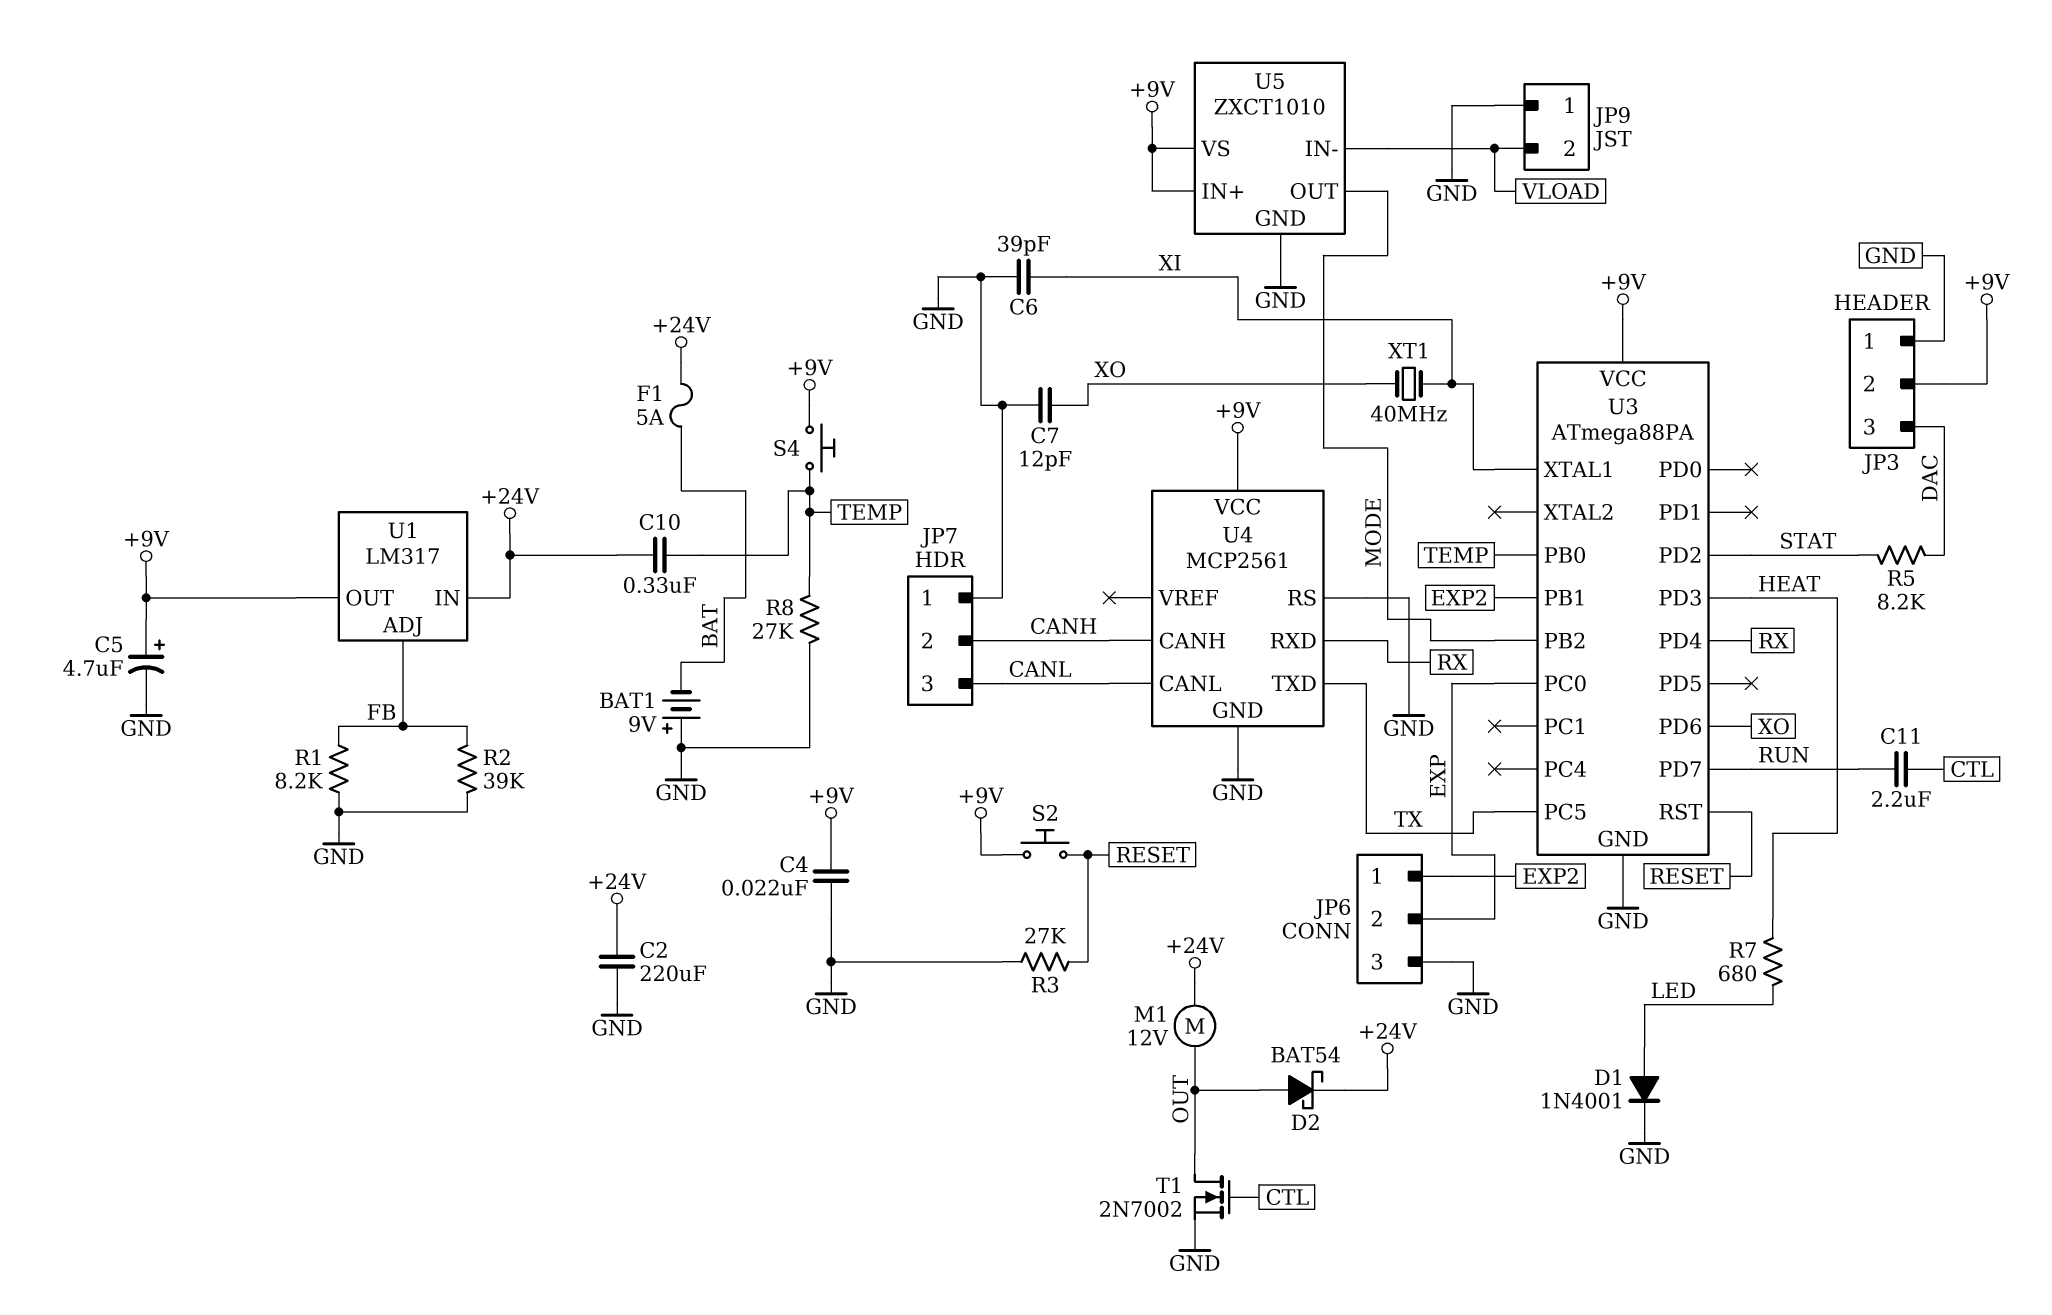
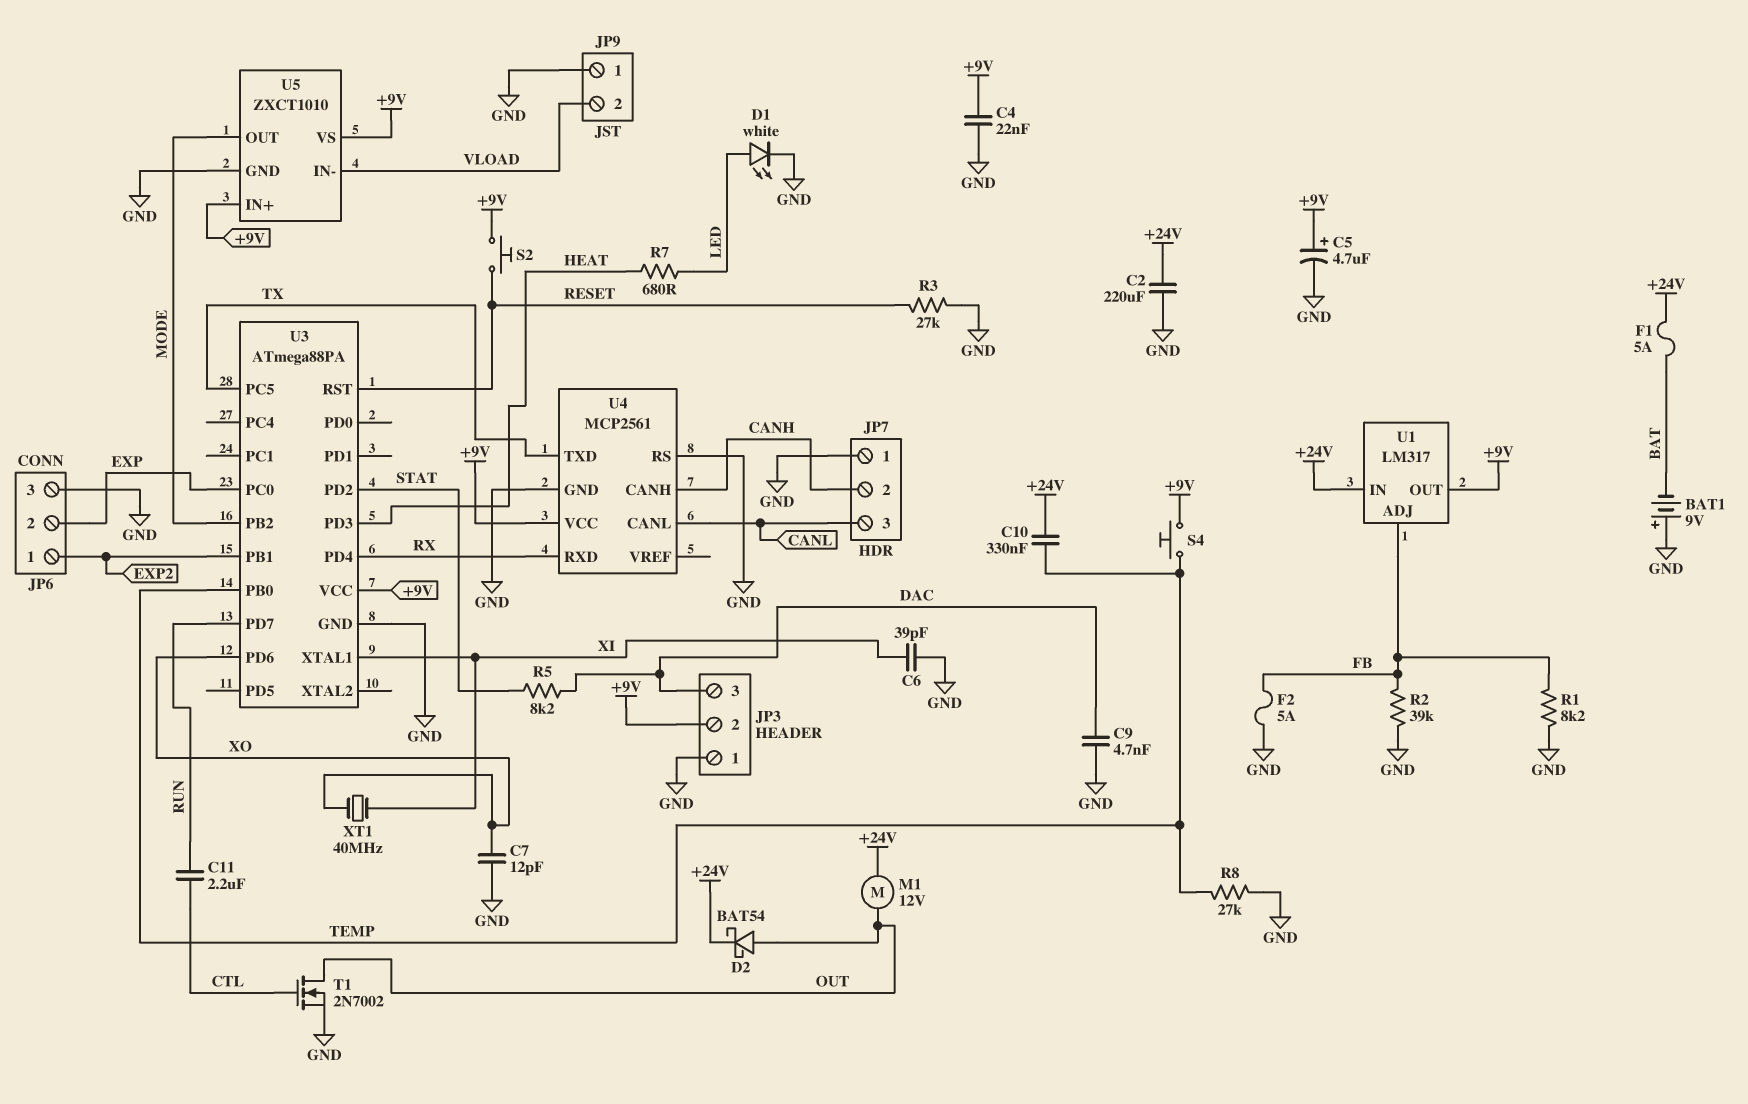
C9: none -> 4.7nF (DAC, GND)
D1: diode 1N4001 (A LED, K GND) -> LED white (A LED, K GND)
F2: none -> 5A (FB, GND)

